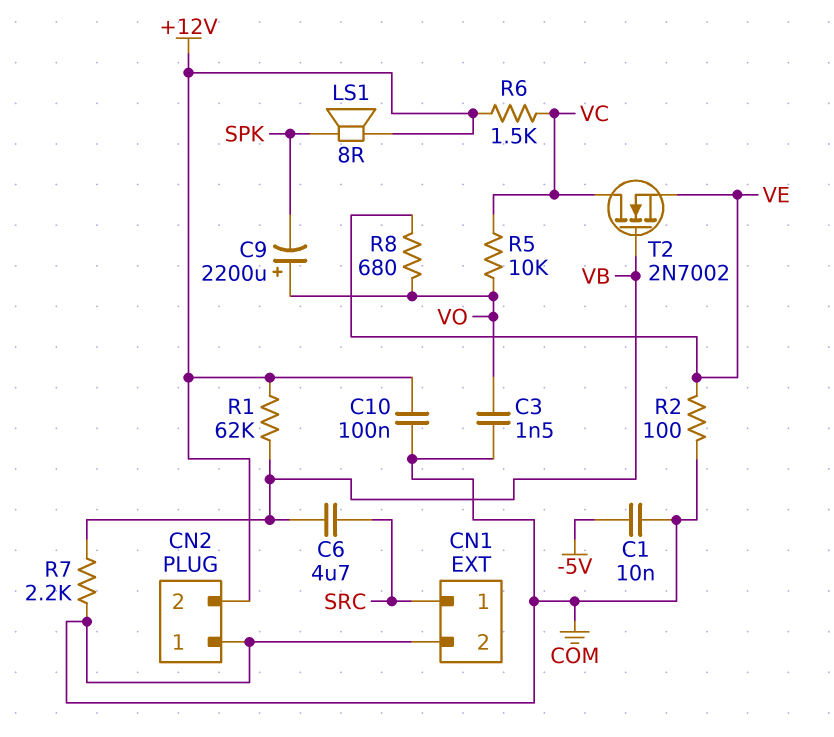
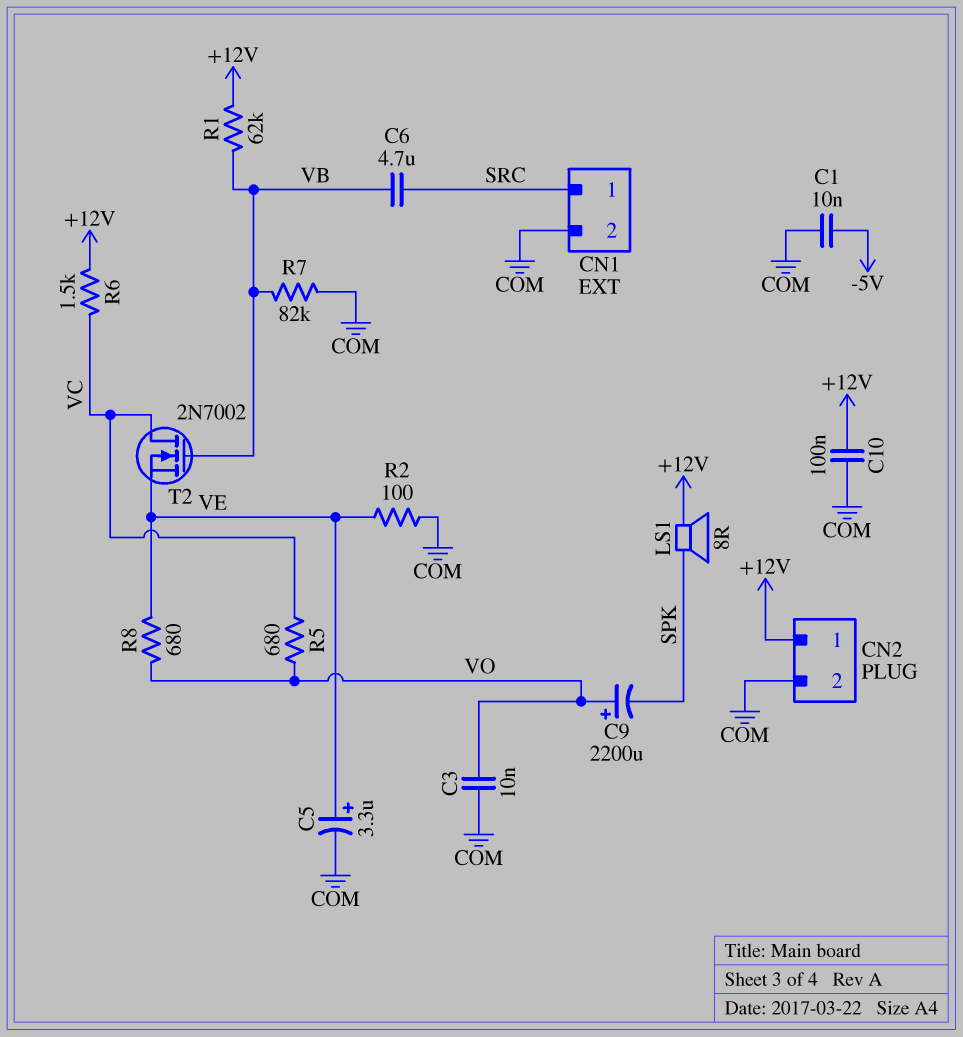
C3: 1.5nF (COM, VO) -> 10nF (COM, VO)
C5: none -> 3.3uF (plus VE, minus COM)
CN2 pin 1: COM -> +12V
CN2 pin 2: +12V -> COM
R5: 10k (VC, VO) -> 680 (VC, VO)
R7: 2.2k (COM, VB) -> 82k (COM, VB)

